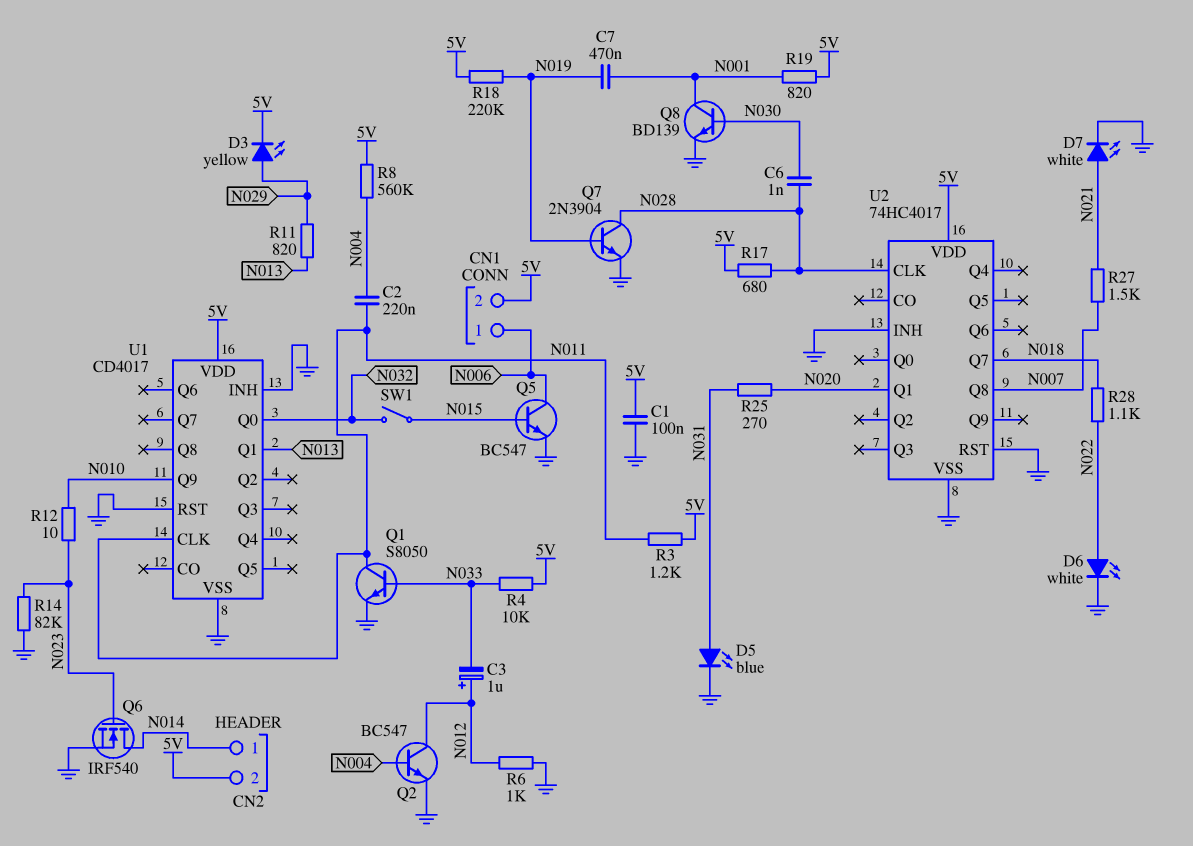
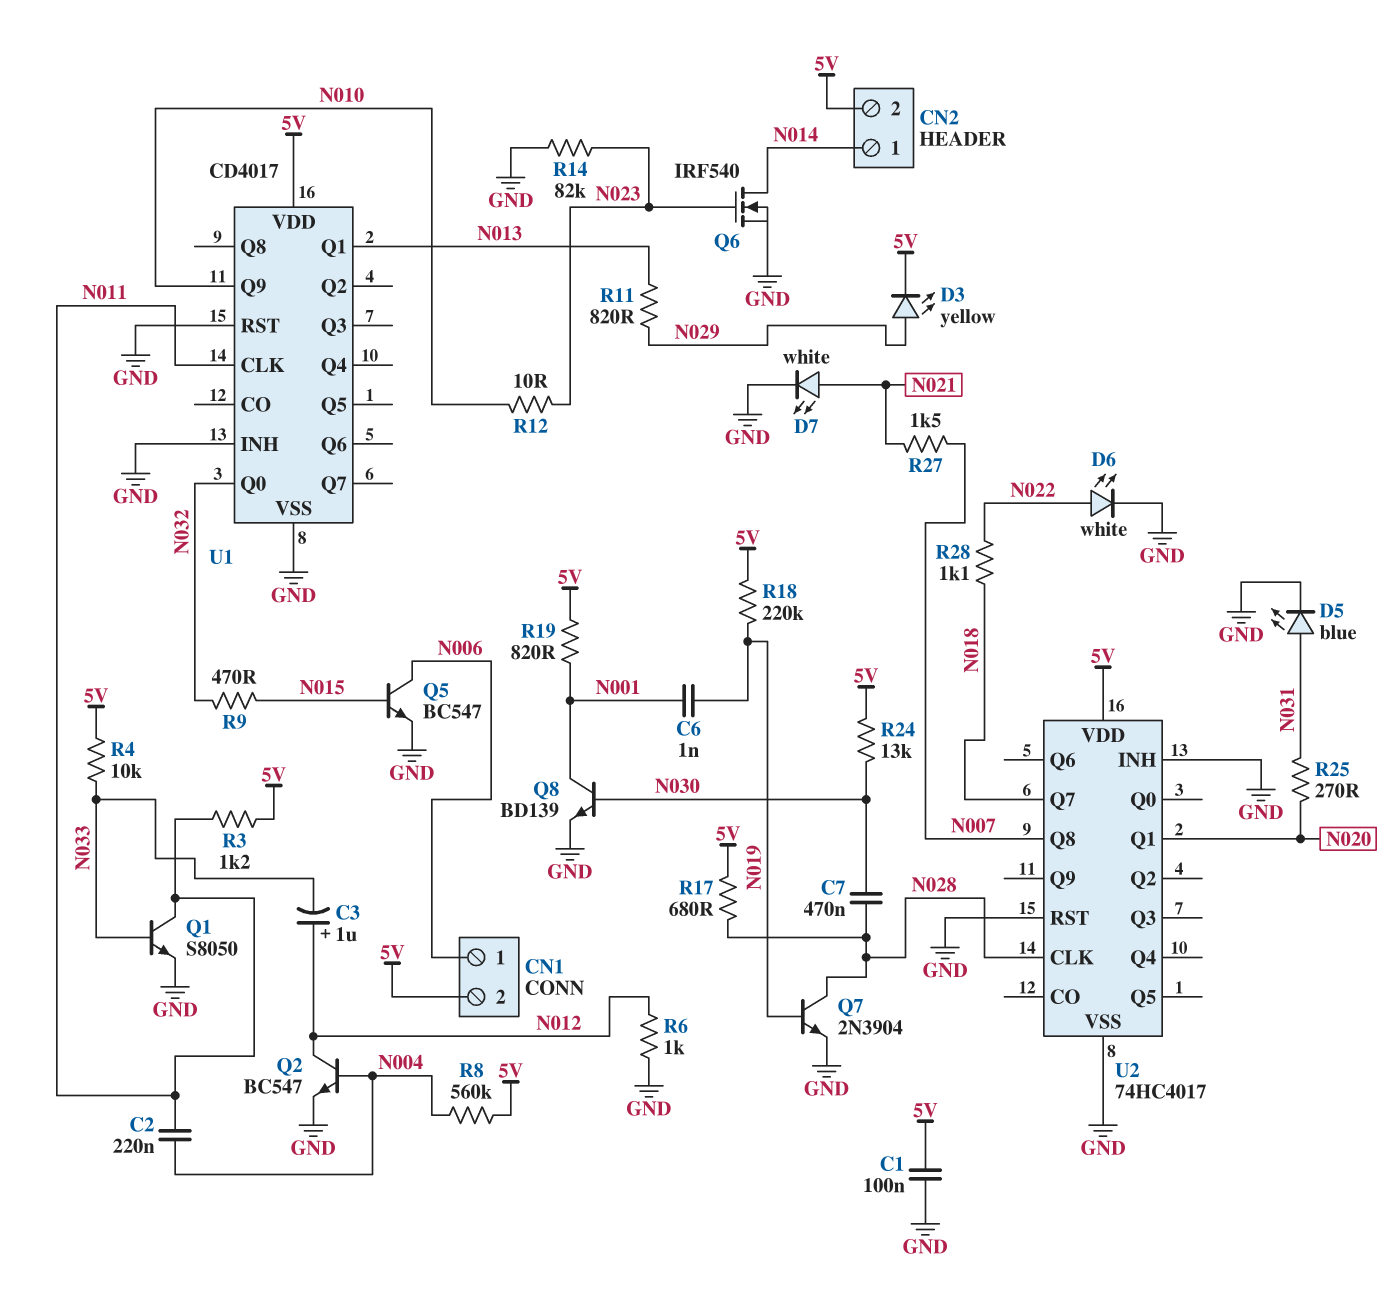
C6: 1nF (N028, N030) -> 1nF (N001, N019)
C7: 470nF (N001, N019) -> 470nF (N028, N030)
R9: none -> 470 (N015, N032)
R24: none -> 13k (5V, N030)
SW1: switch (N015, N032) -> none

